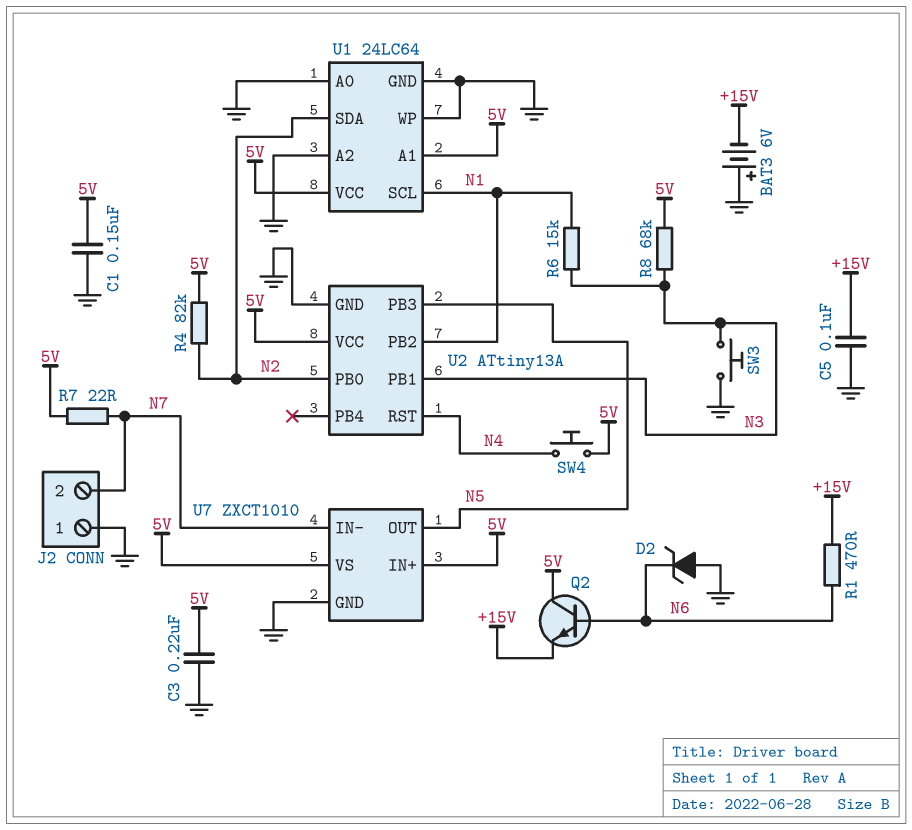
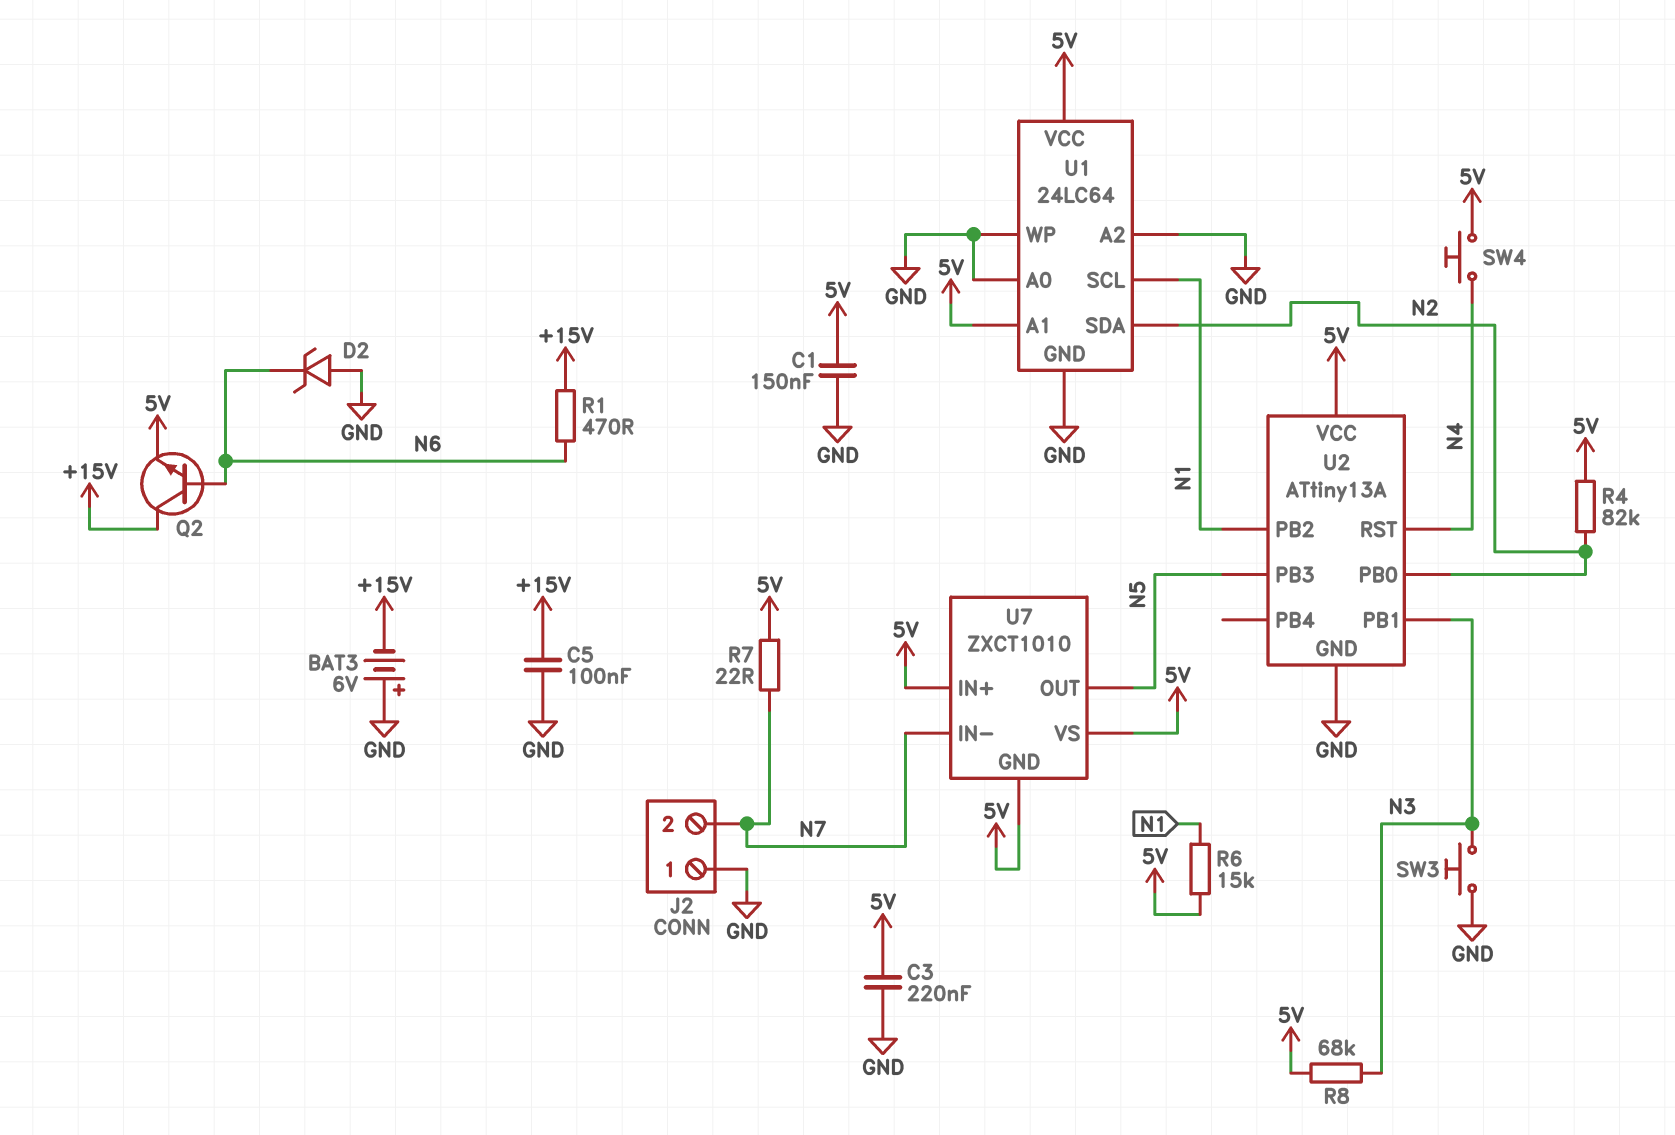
Q2: NPN (B N6, C 5V, E +15V) -> NPN (B N6, C +15V, E 5V)
R6: 15k (N1, N3) -> 15k (5V, N1)
U7 pin GND: GND -> 5V

